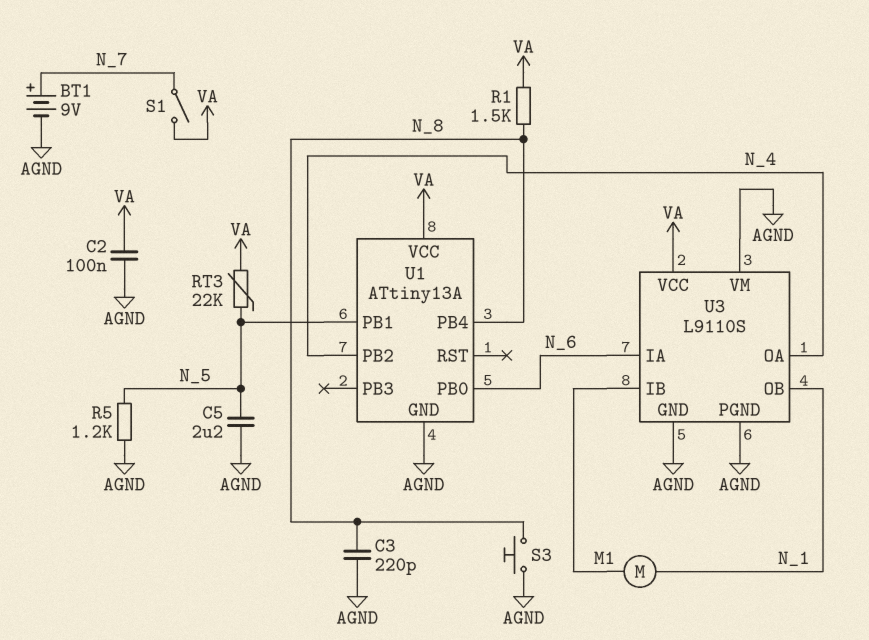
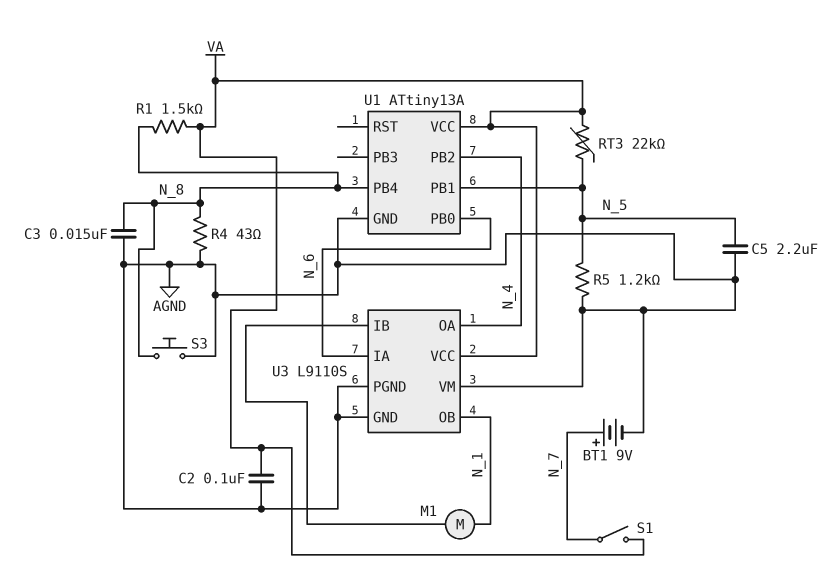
C3: 220pF (AGND, N_8) -> 15nF (AGND, N_8)
R4: none -> 43 (AGND, N_8)

